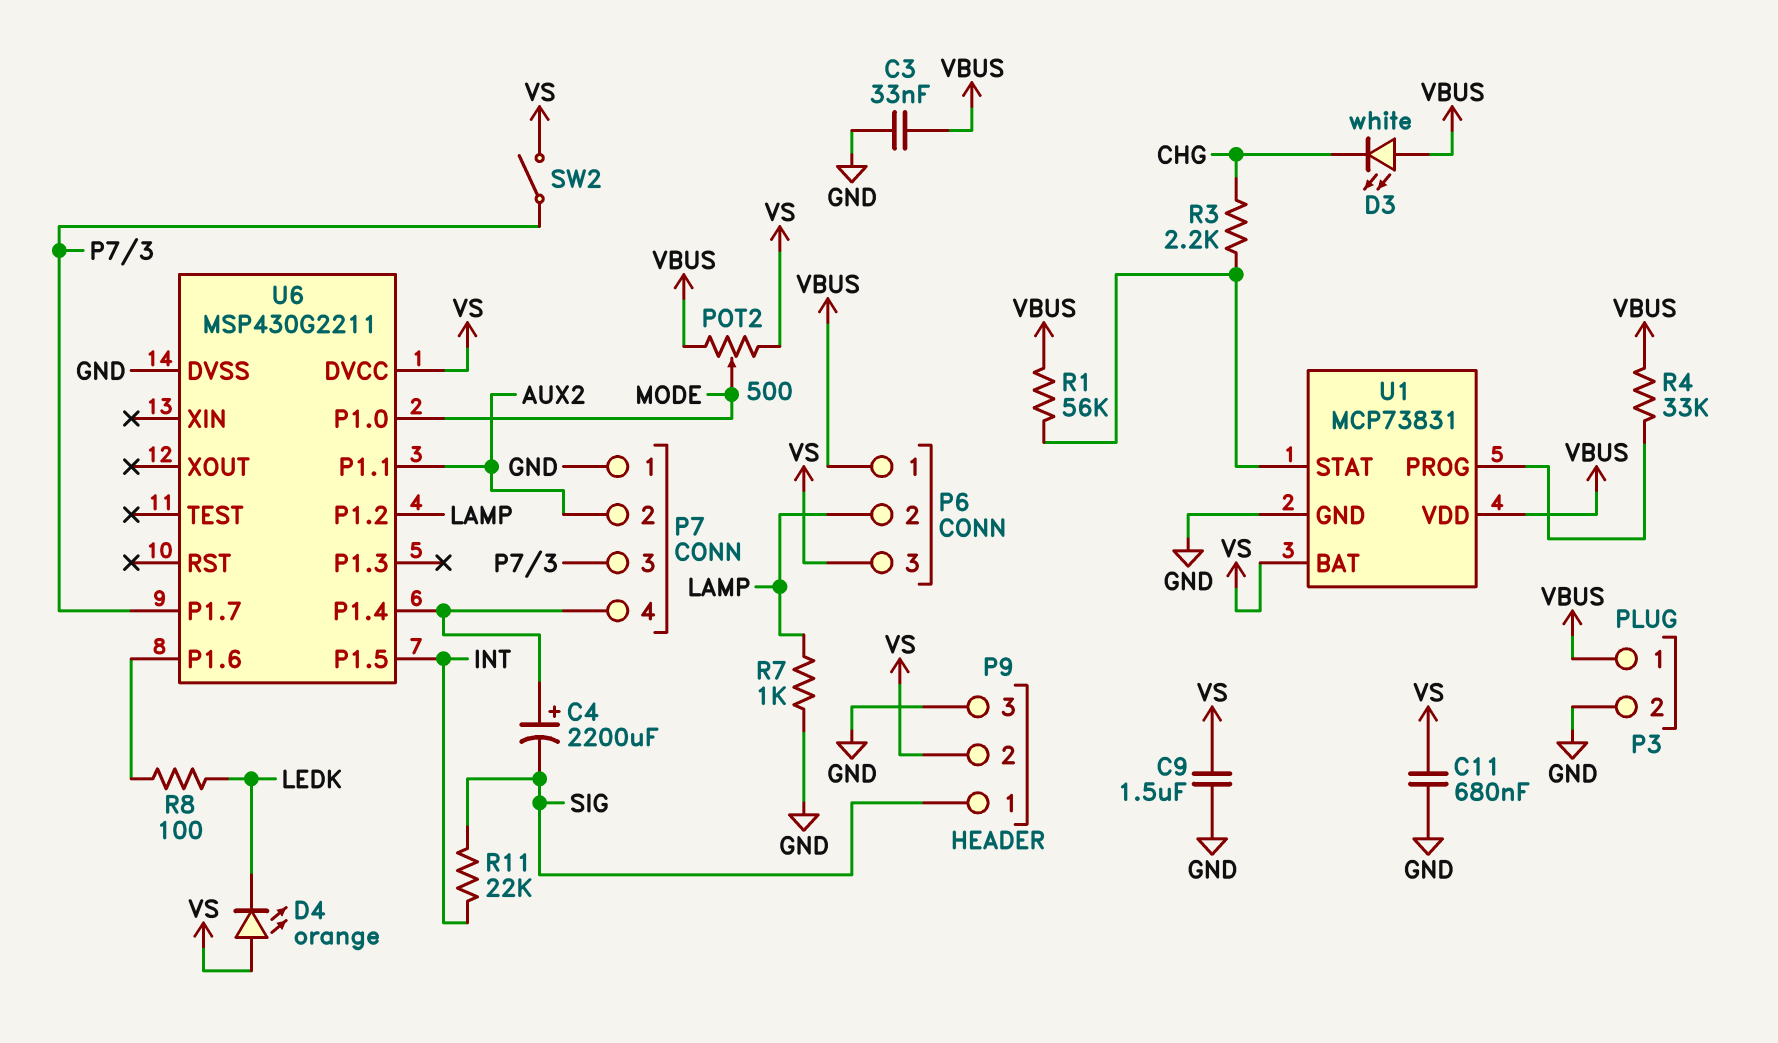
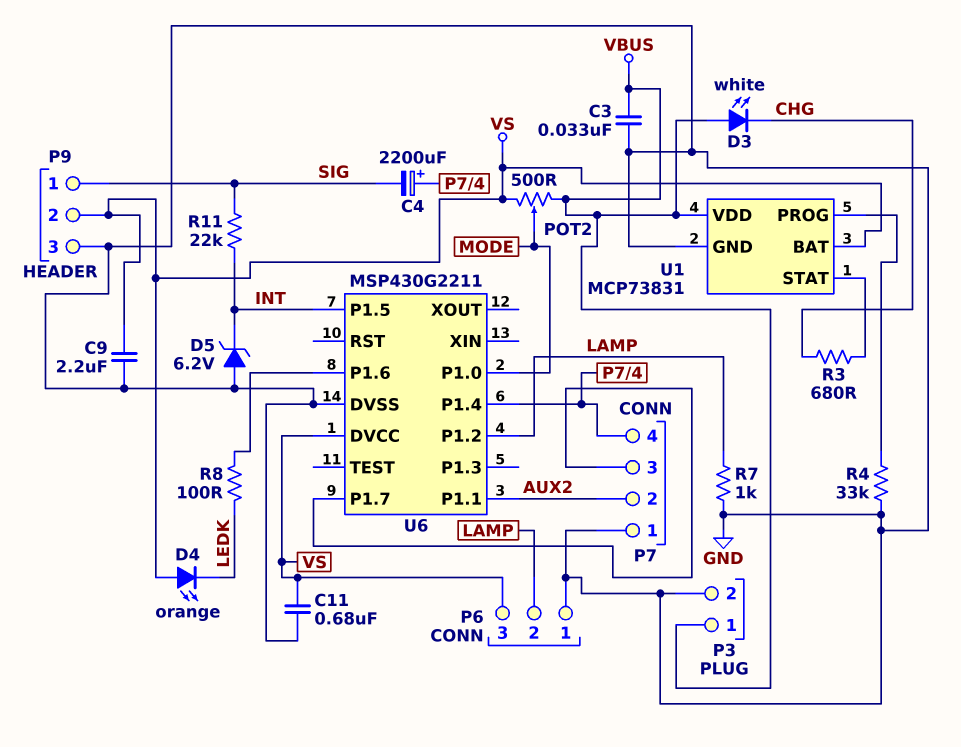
C9: 1.5uF (GND, VS) -> 2.2uF (GND, VS)
D5: none -> zener 6.2V (A GND, K INT)
P6 pin 1: VBUS -> GND
R1: 56k (U1/STAT, VBUS) -> none
R3: 2.2k (CHG, U1/STAT) -> 680 (CHG, U1/STAT)
R4: 33k (U1/PROG, VBUS) -> 33k (GND, U1/PROG)
SW2: switch (P7/3, VS) -> none

